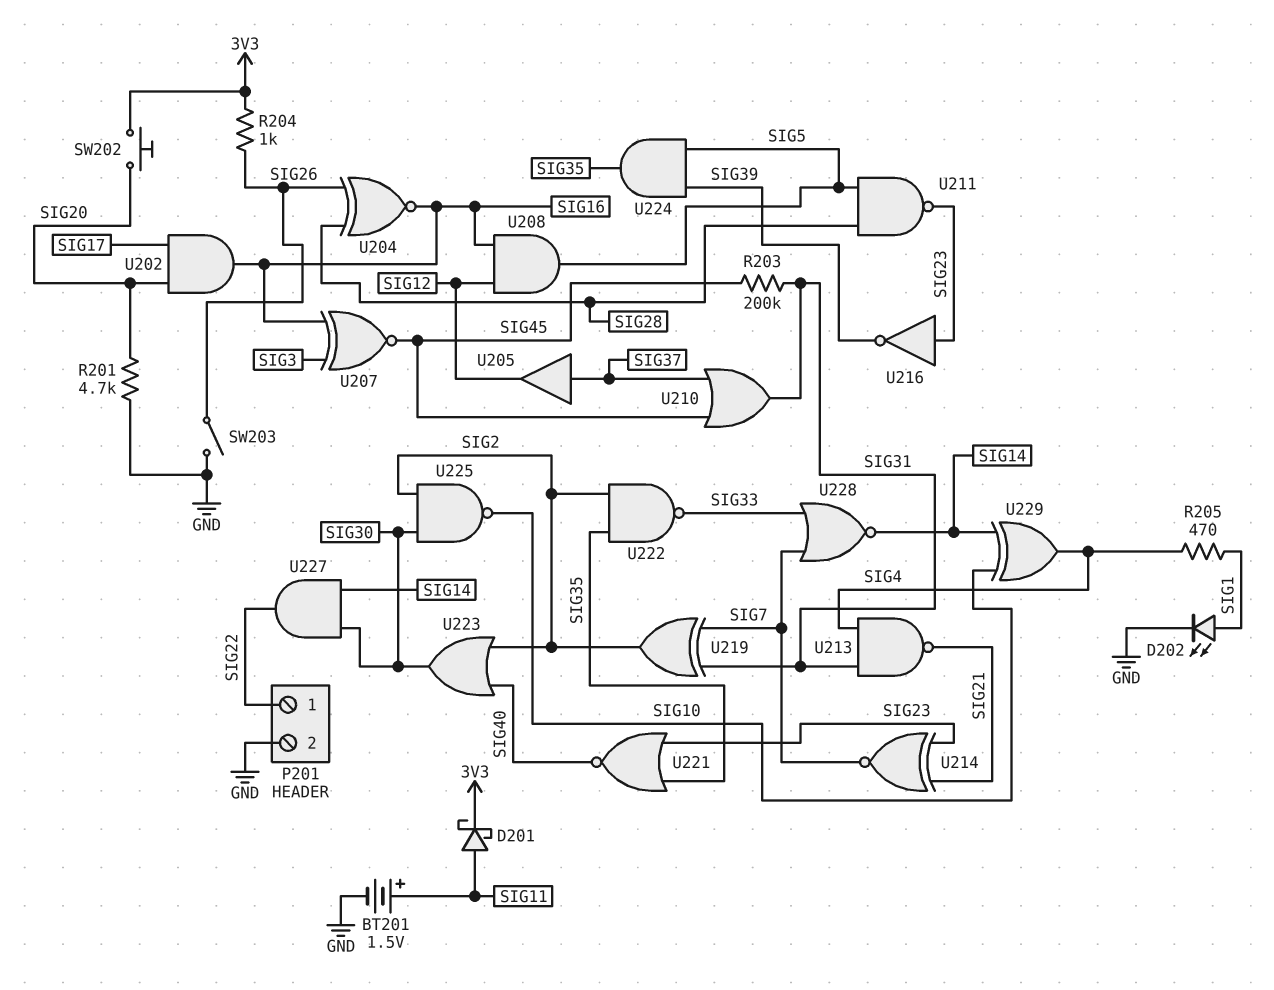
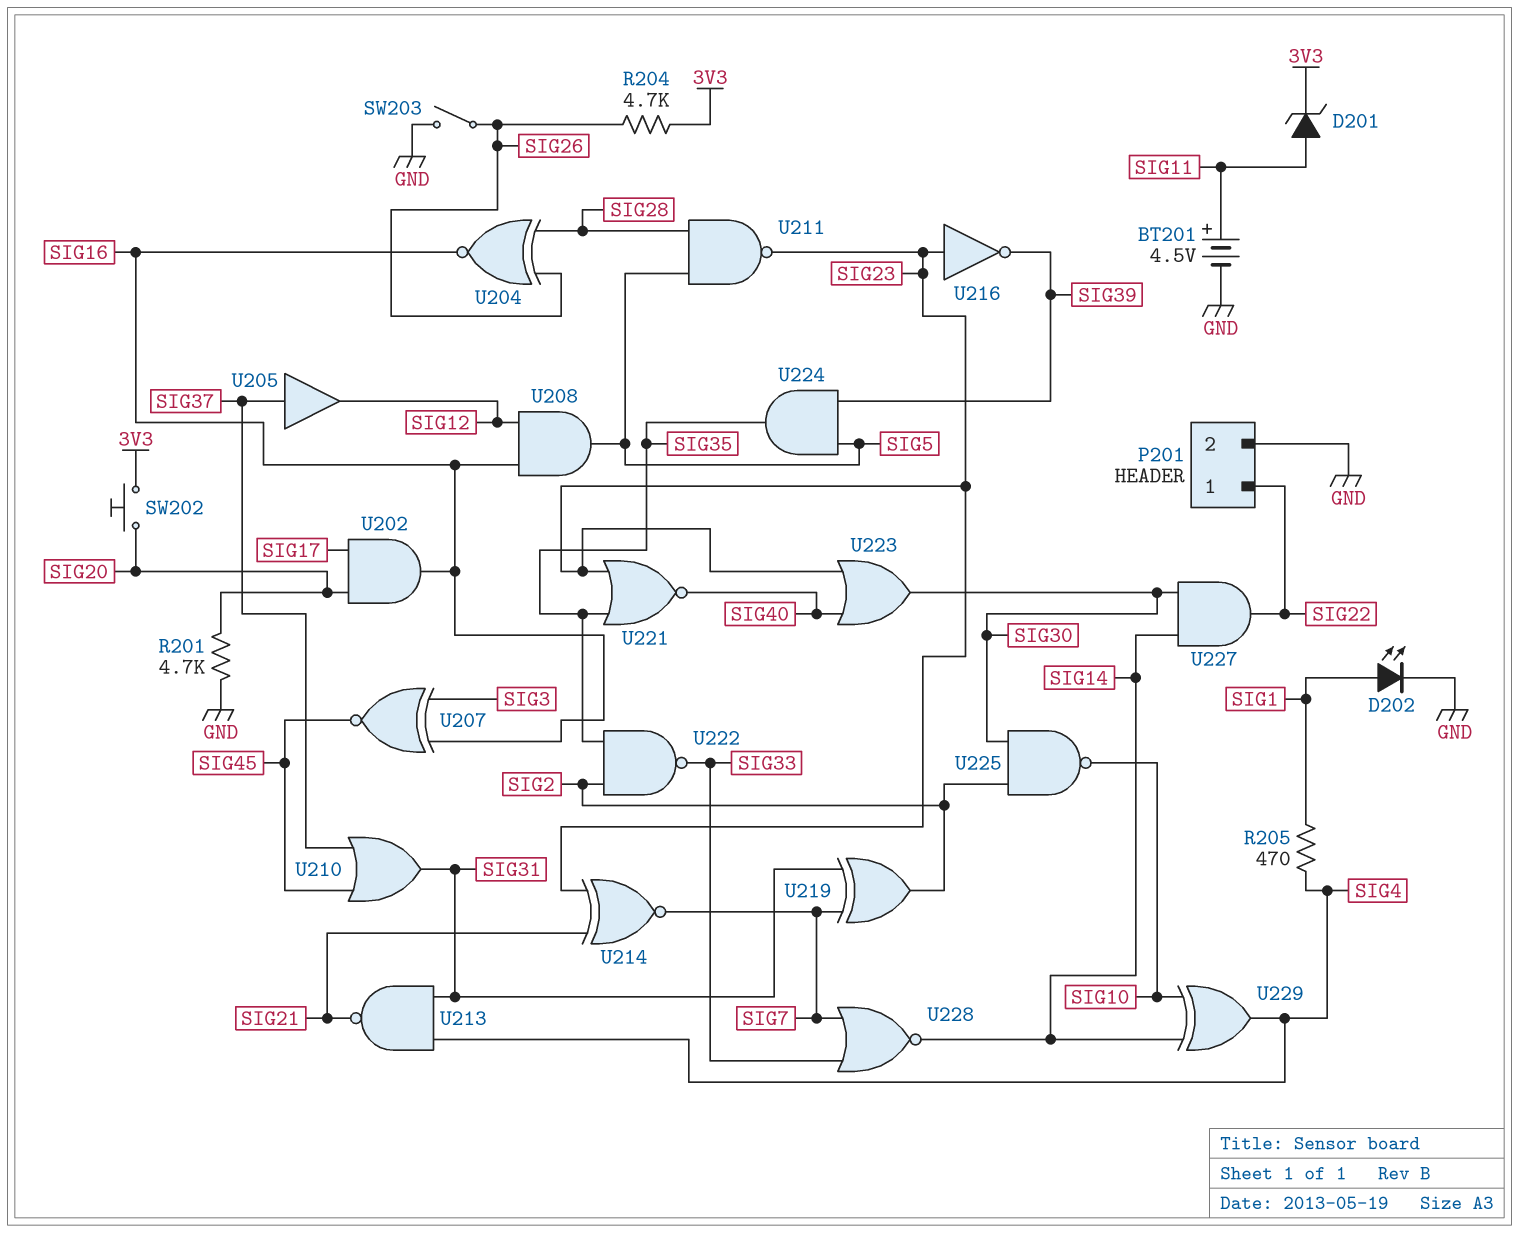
BT201: 1.5V (plus SIG11, minus GND) -> 4.5V (plus SIG11, minus GND)
D201: schottky (A SIG11, K 3V3) -> zener (A SIG11, K 3V3)
R203: 200k (SIG31, SIG45) -> none
R204: 1k (3V3, SIG26) -> 4.7k (3V3, SIG26)
U223: OR (in SIG2, in SIG40, out SIG30) -> OR (in SIG23, in SIG40, out SIG30)

